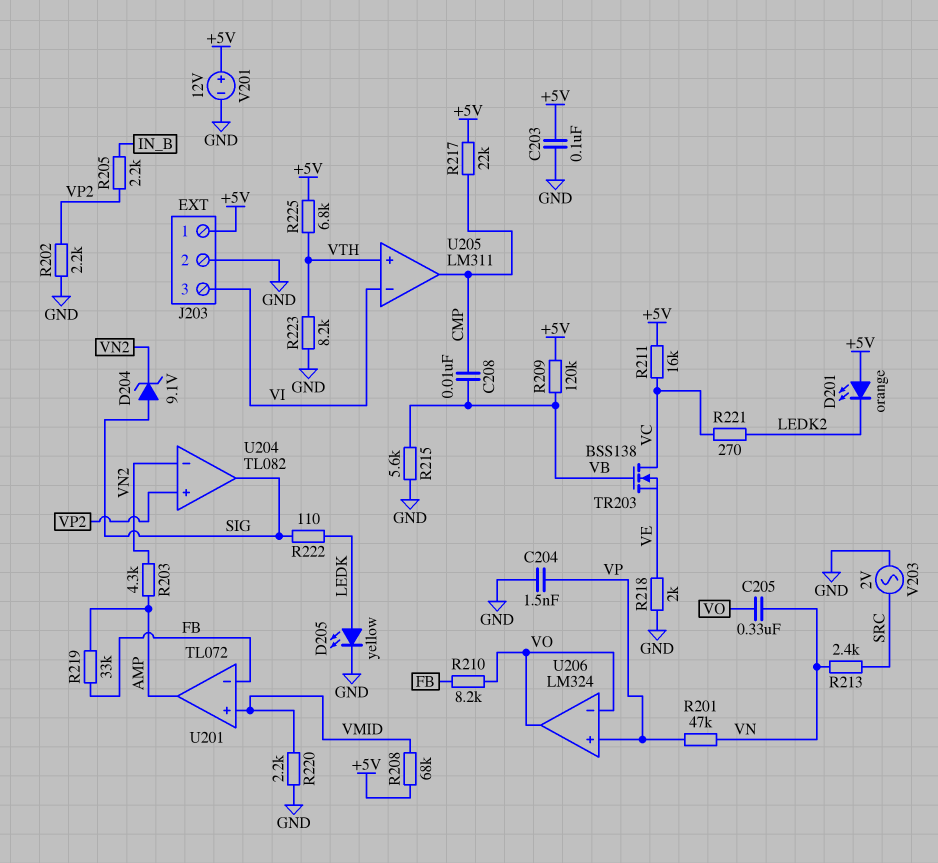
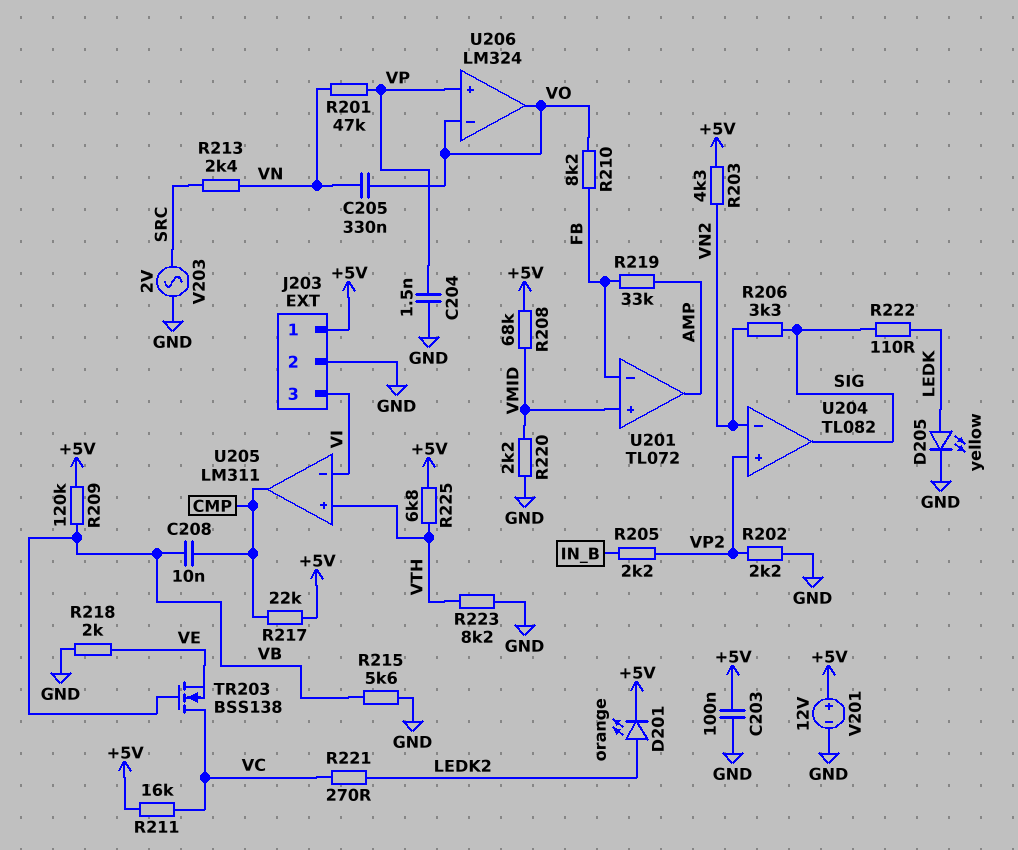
D201: LED orange (A +5V, K LEDK2) -> LED orange (A LEDK2, K +5V)
D204: zener 9.1V (A SIG, K VN2) -> none
R203: 4.3k (AMP, VN2) -> 4.3k (+5V, VN2)
R206: none -> 3.3k (SIG, VN2)

